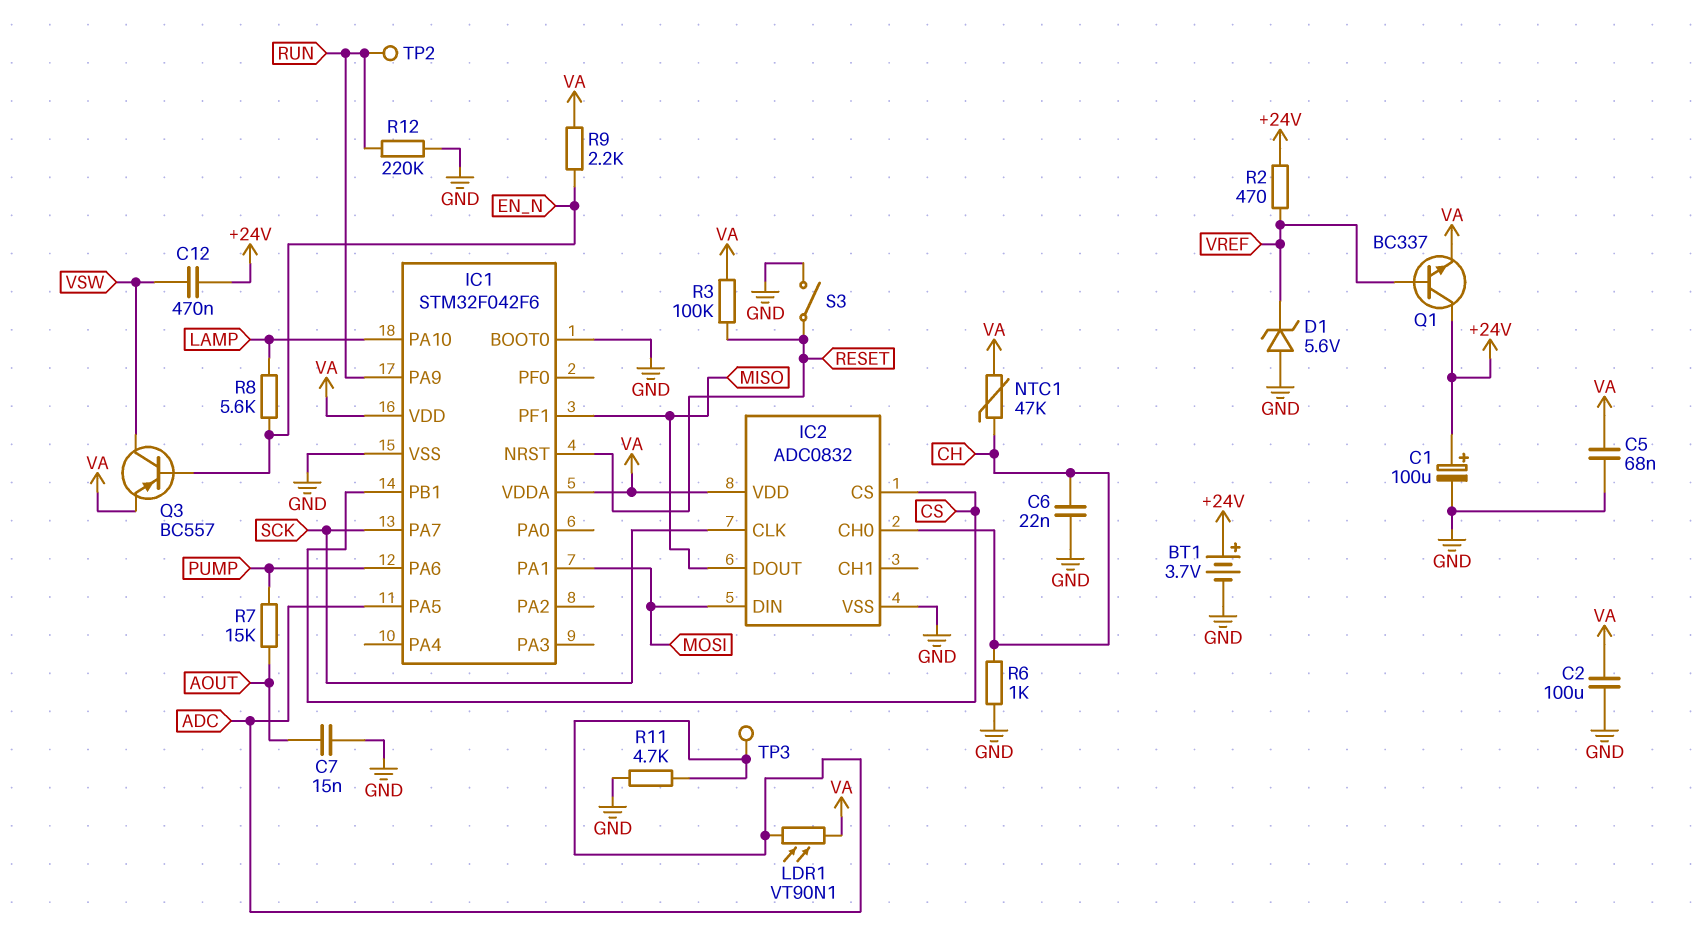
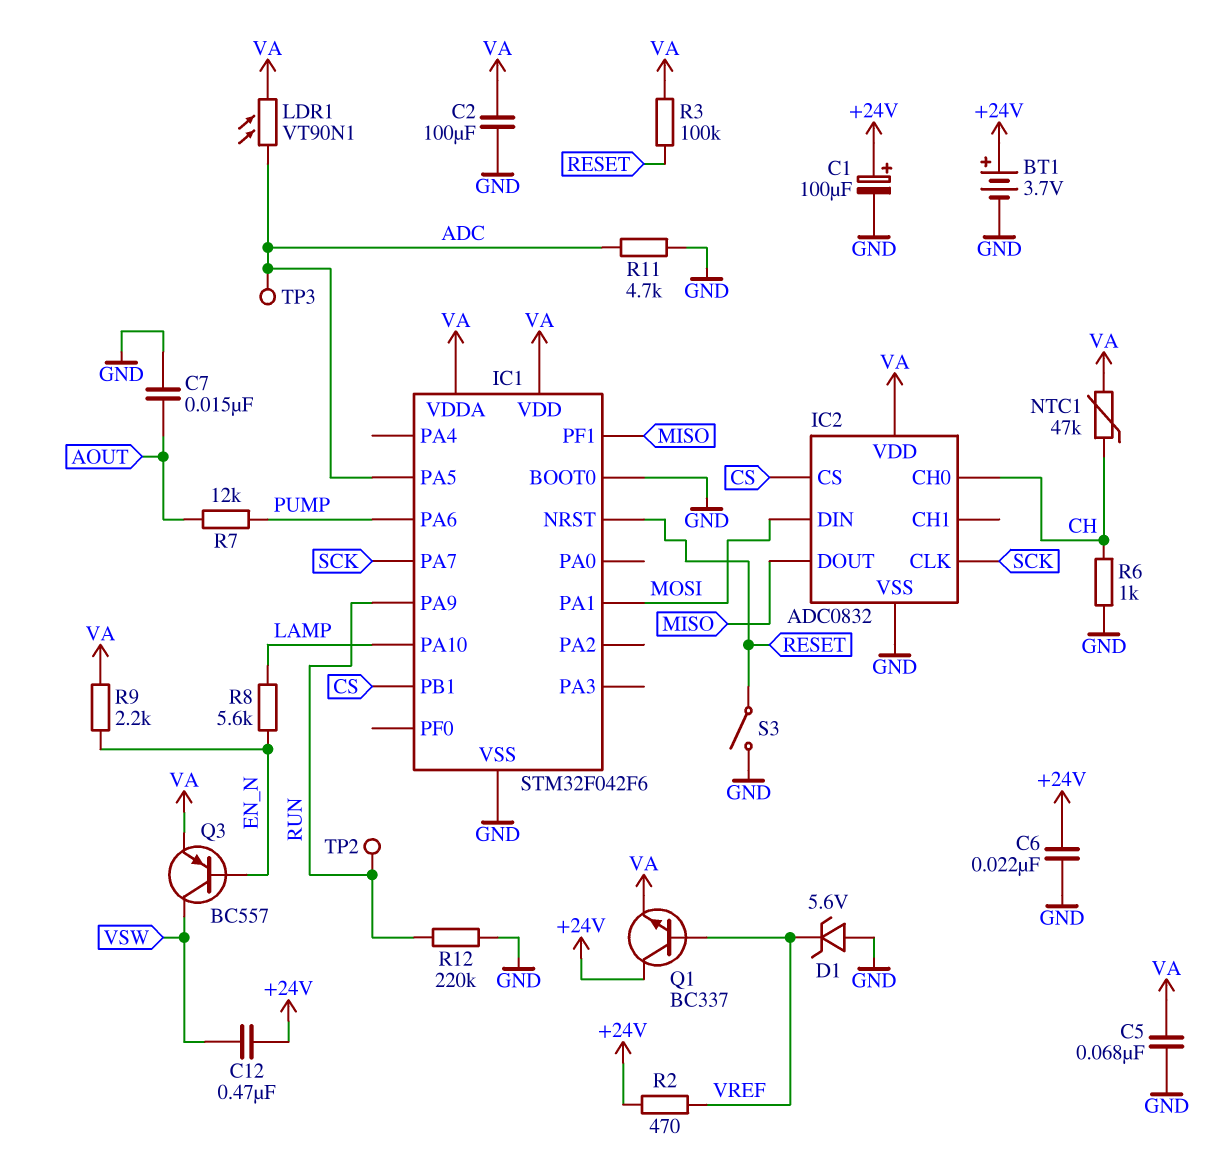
C6: 22nF (CH, GND) -> 22nF (+24V, GND)
R7: 15k (AOUT, PUMP) -> 12k (AOUT, PUMP)

